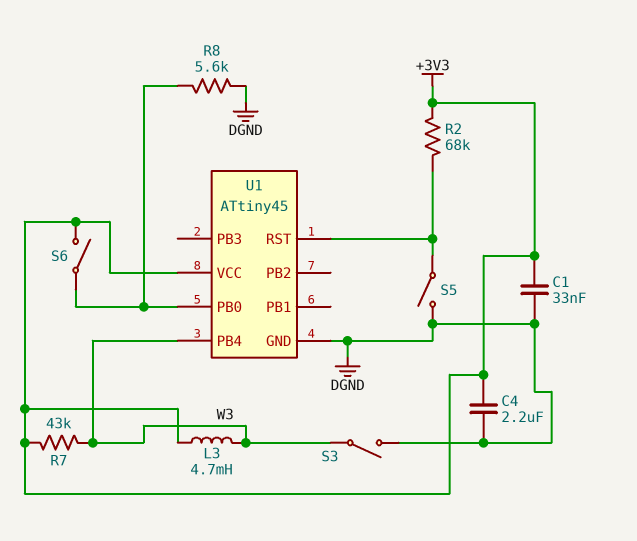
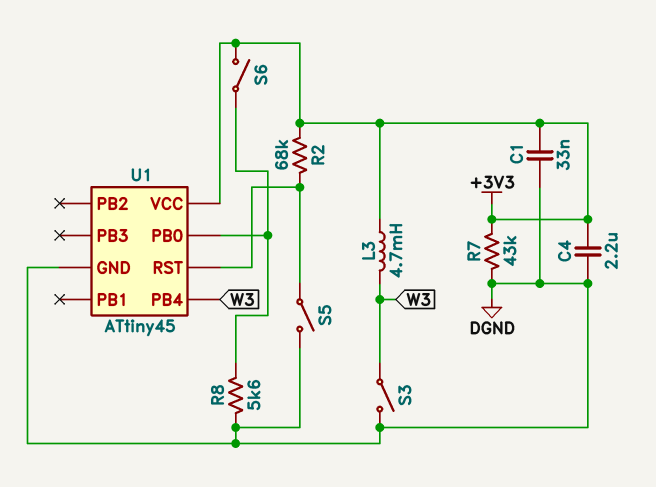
R7: 43k (+3V3, W3) -> 43k (+3V3, DGND)

